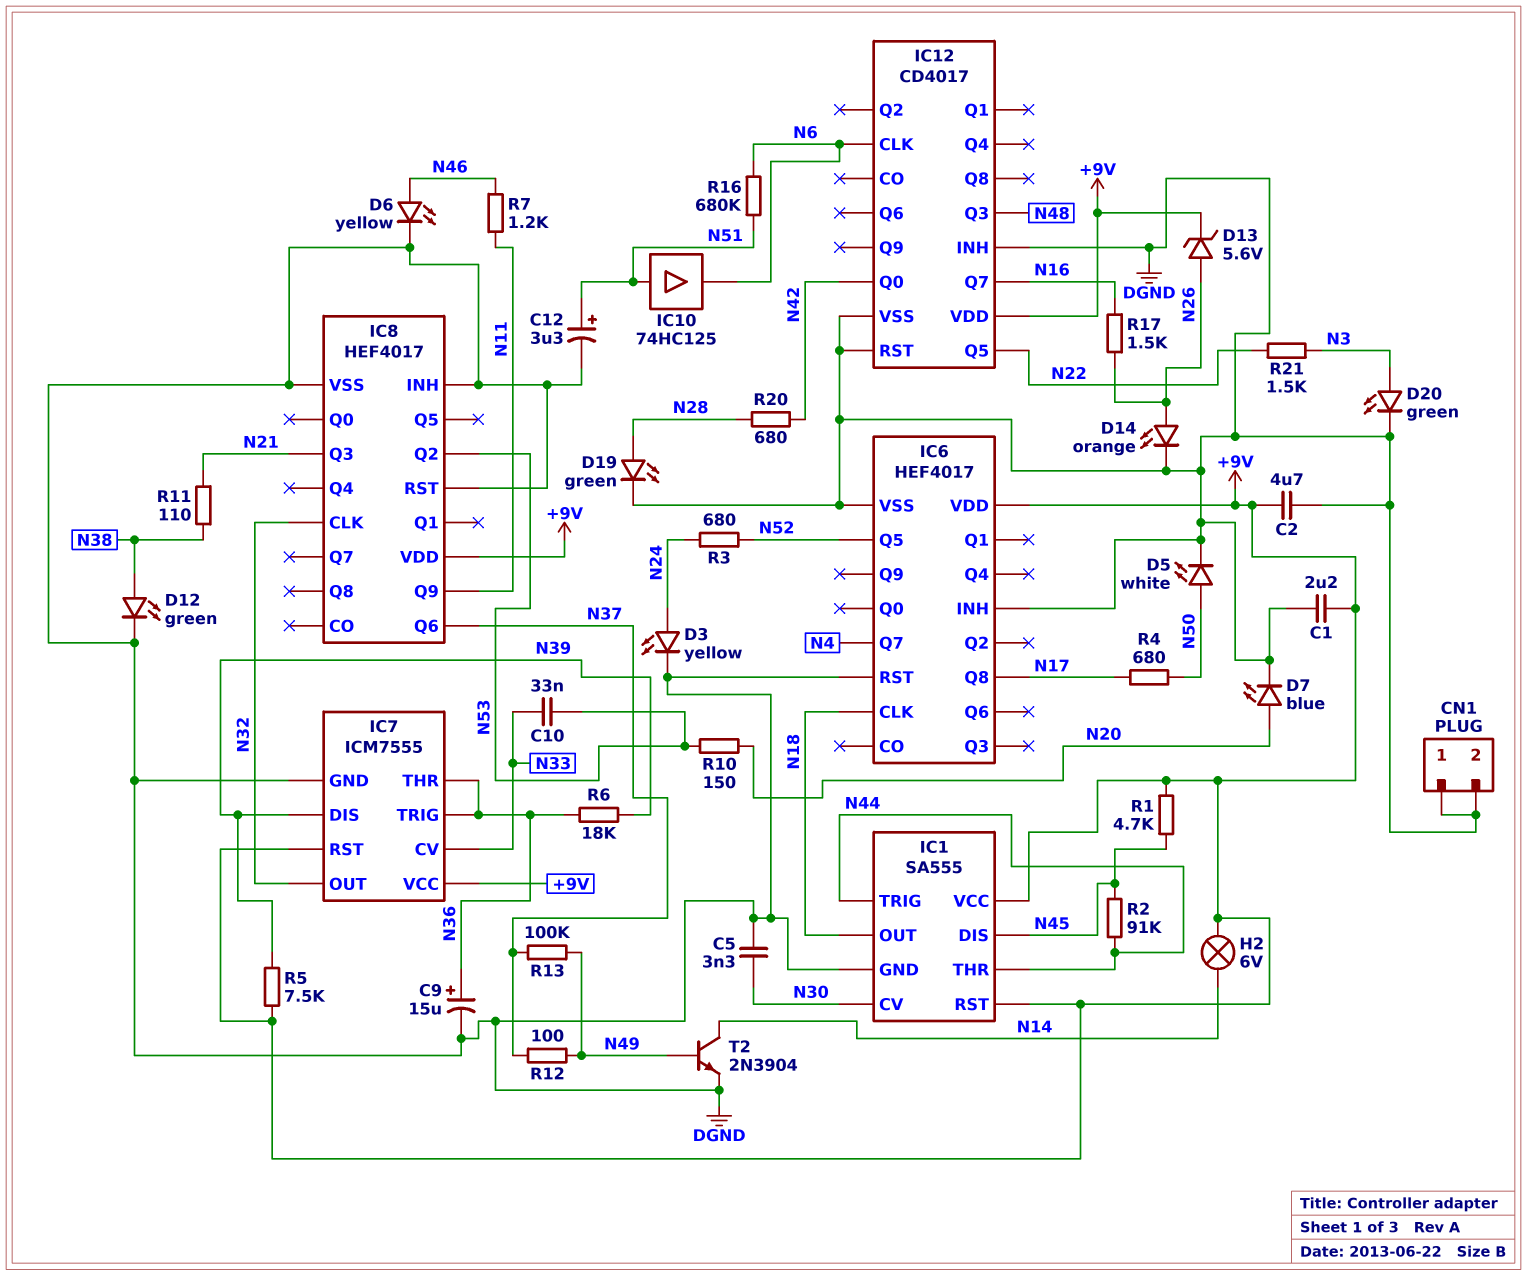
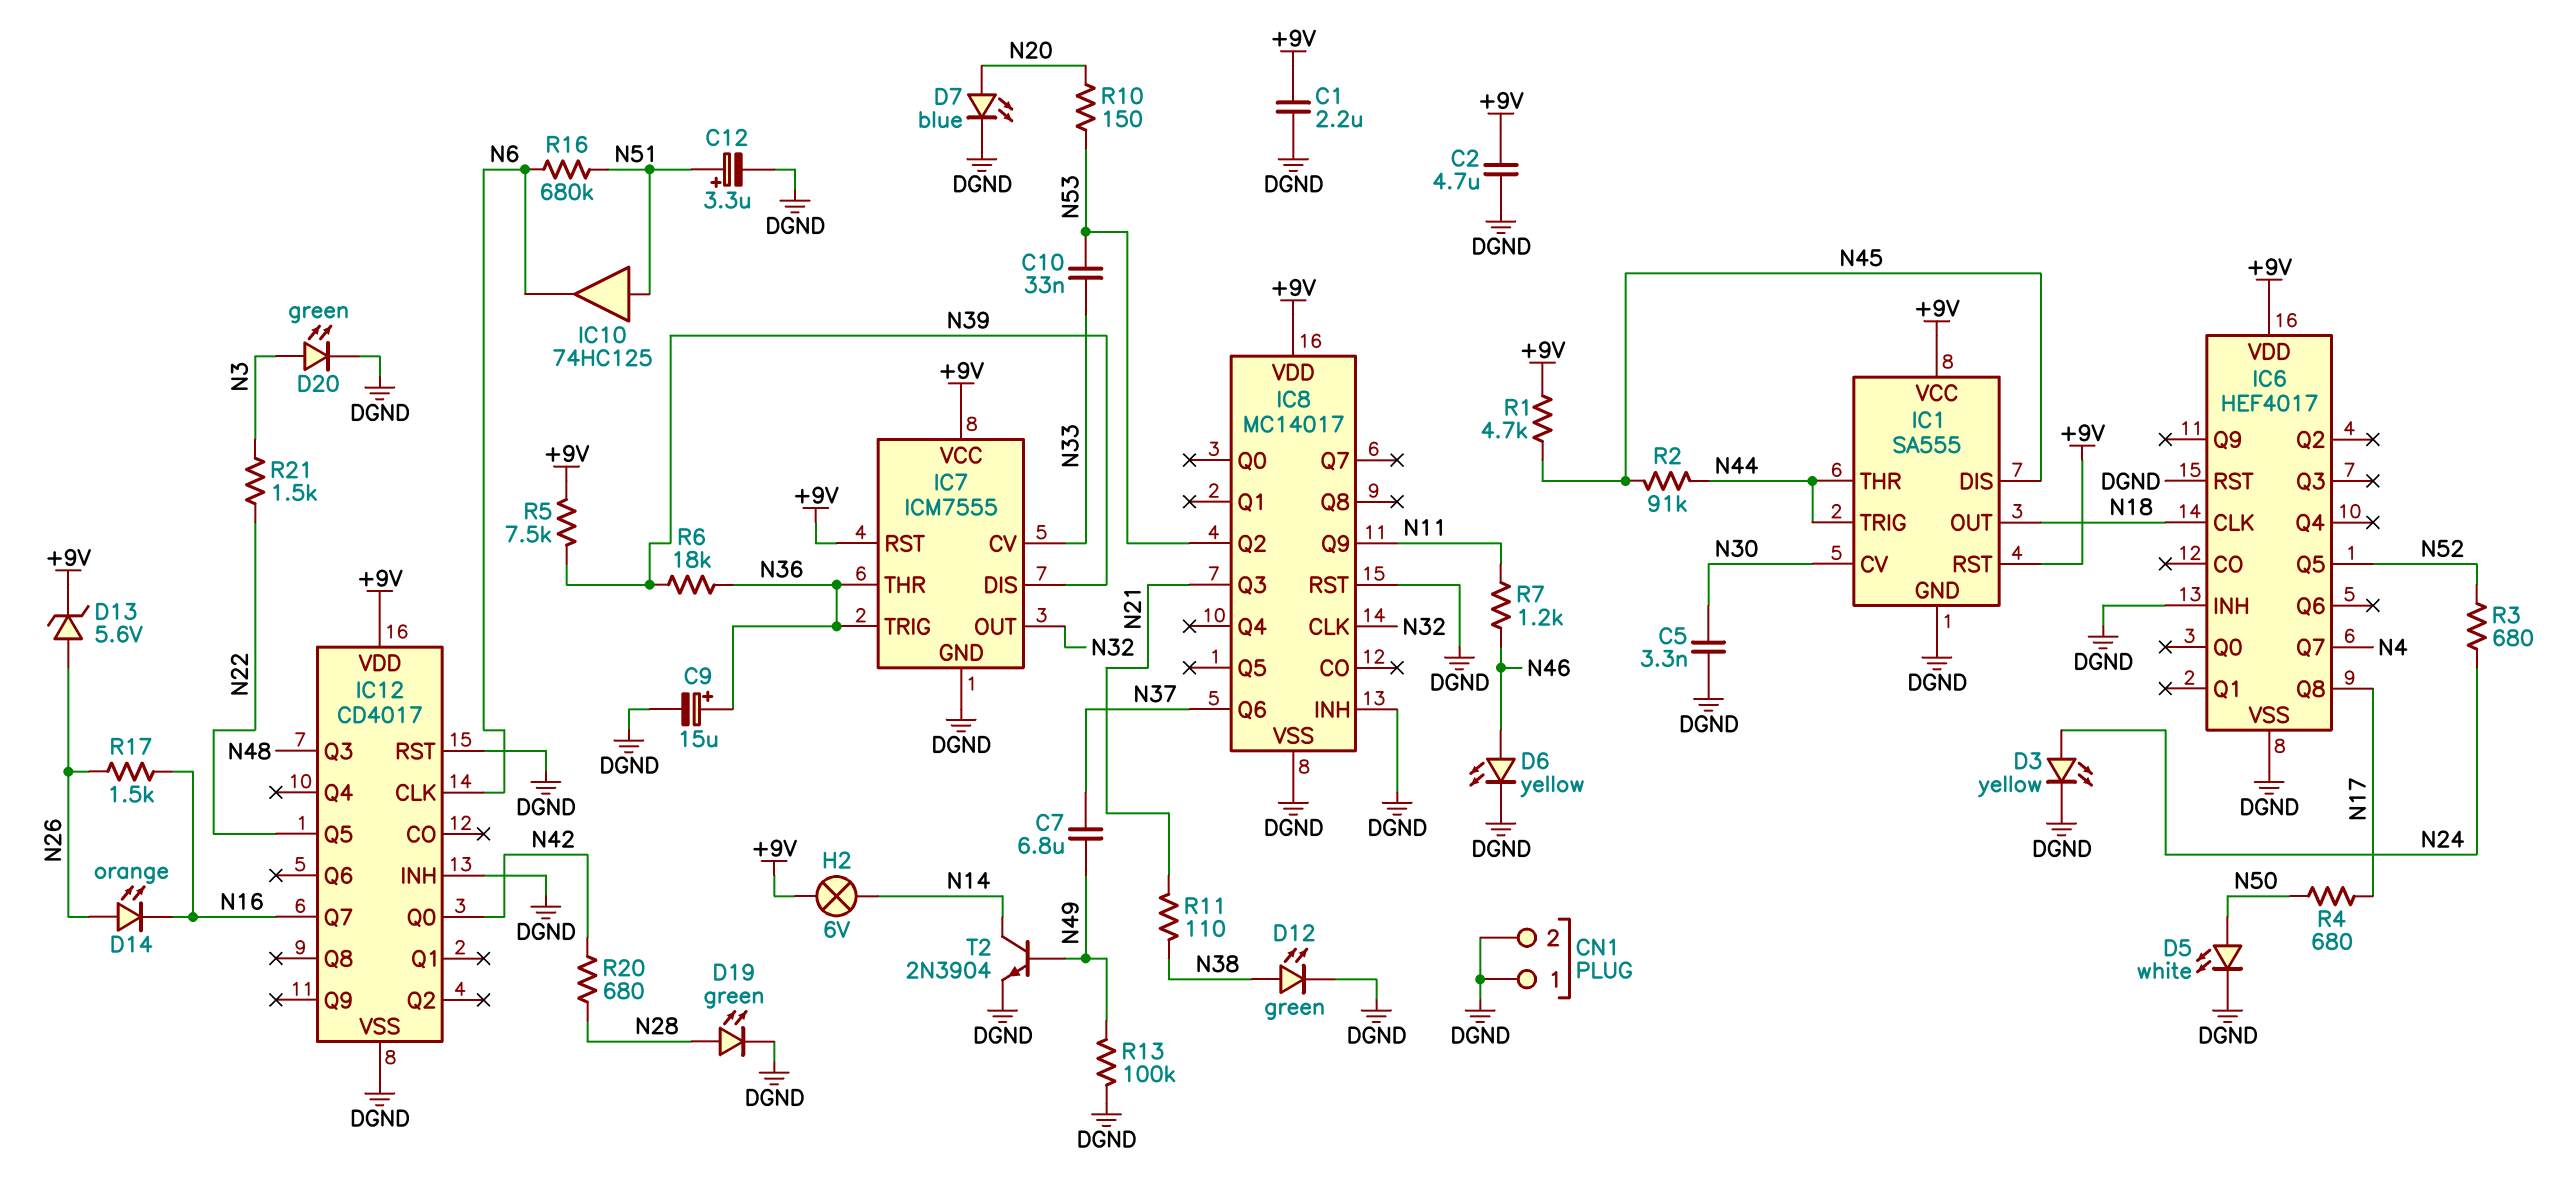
C7: none -> 6.8uF (N37, N49)
D14: LED orange (A N26, K DGND) -> LED orange (A N26, K N16)
IC8: HEF4017 -> MC14017
R12: 100 (N37, N49) -> none
R13: 100k (N37, N49) -> 100k (DGND, N49)

